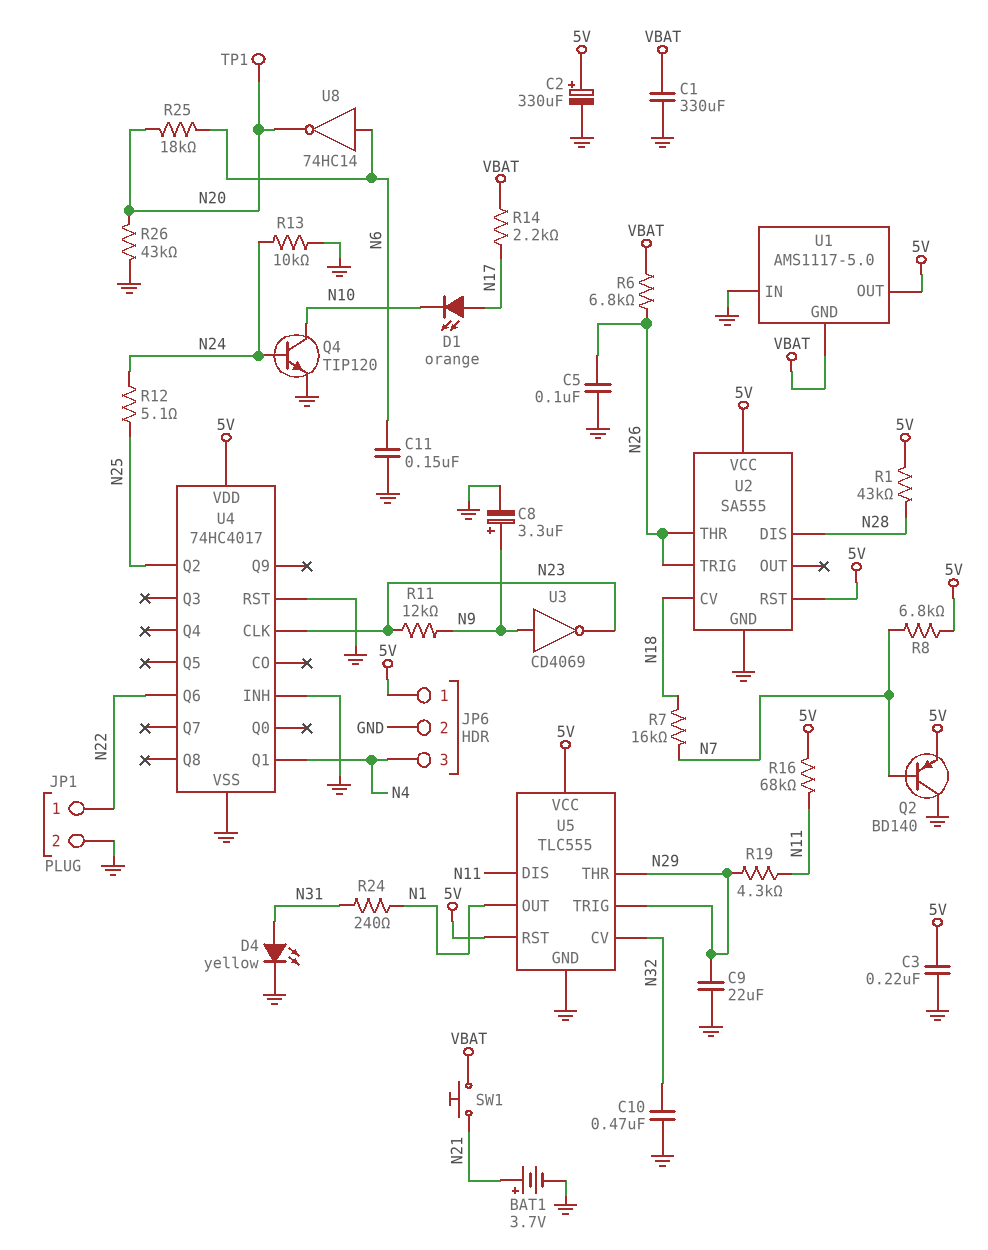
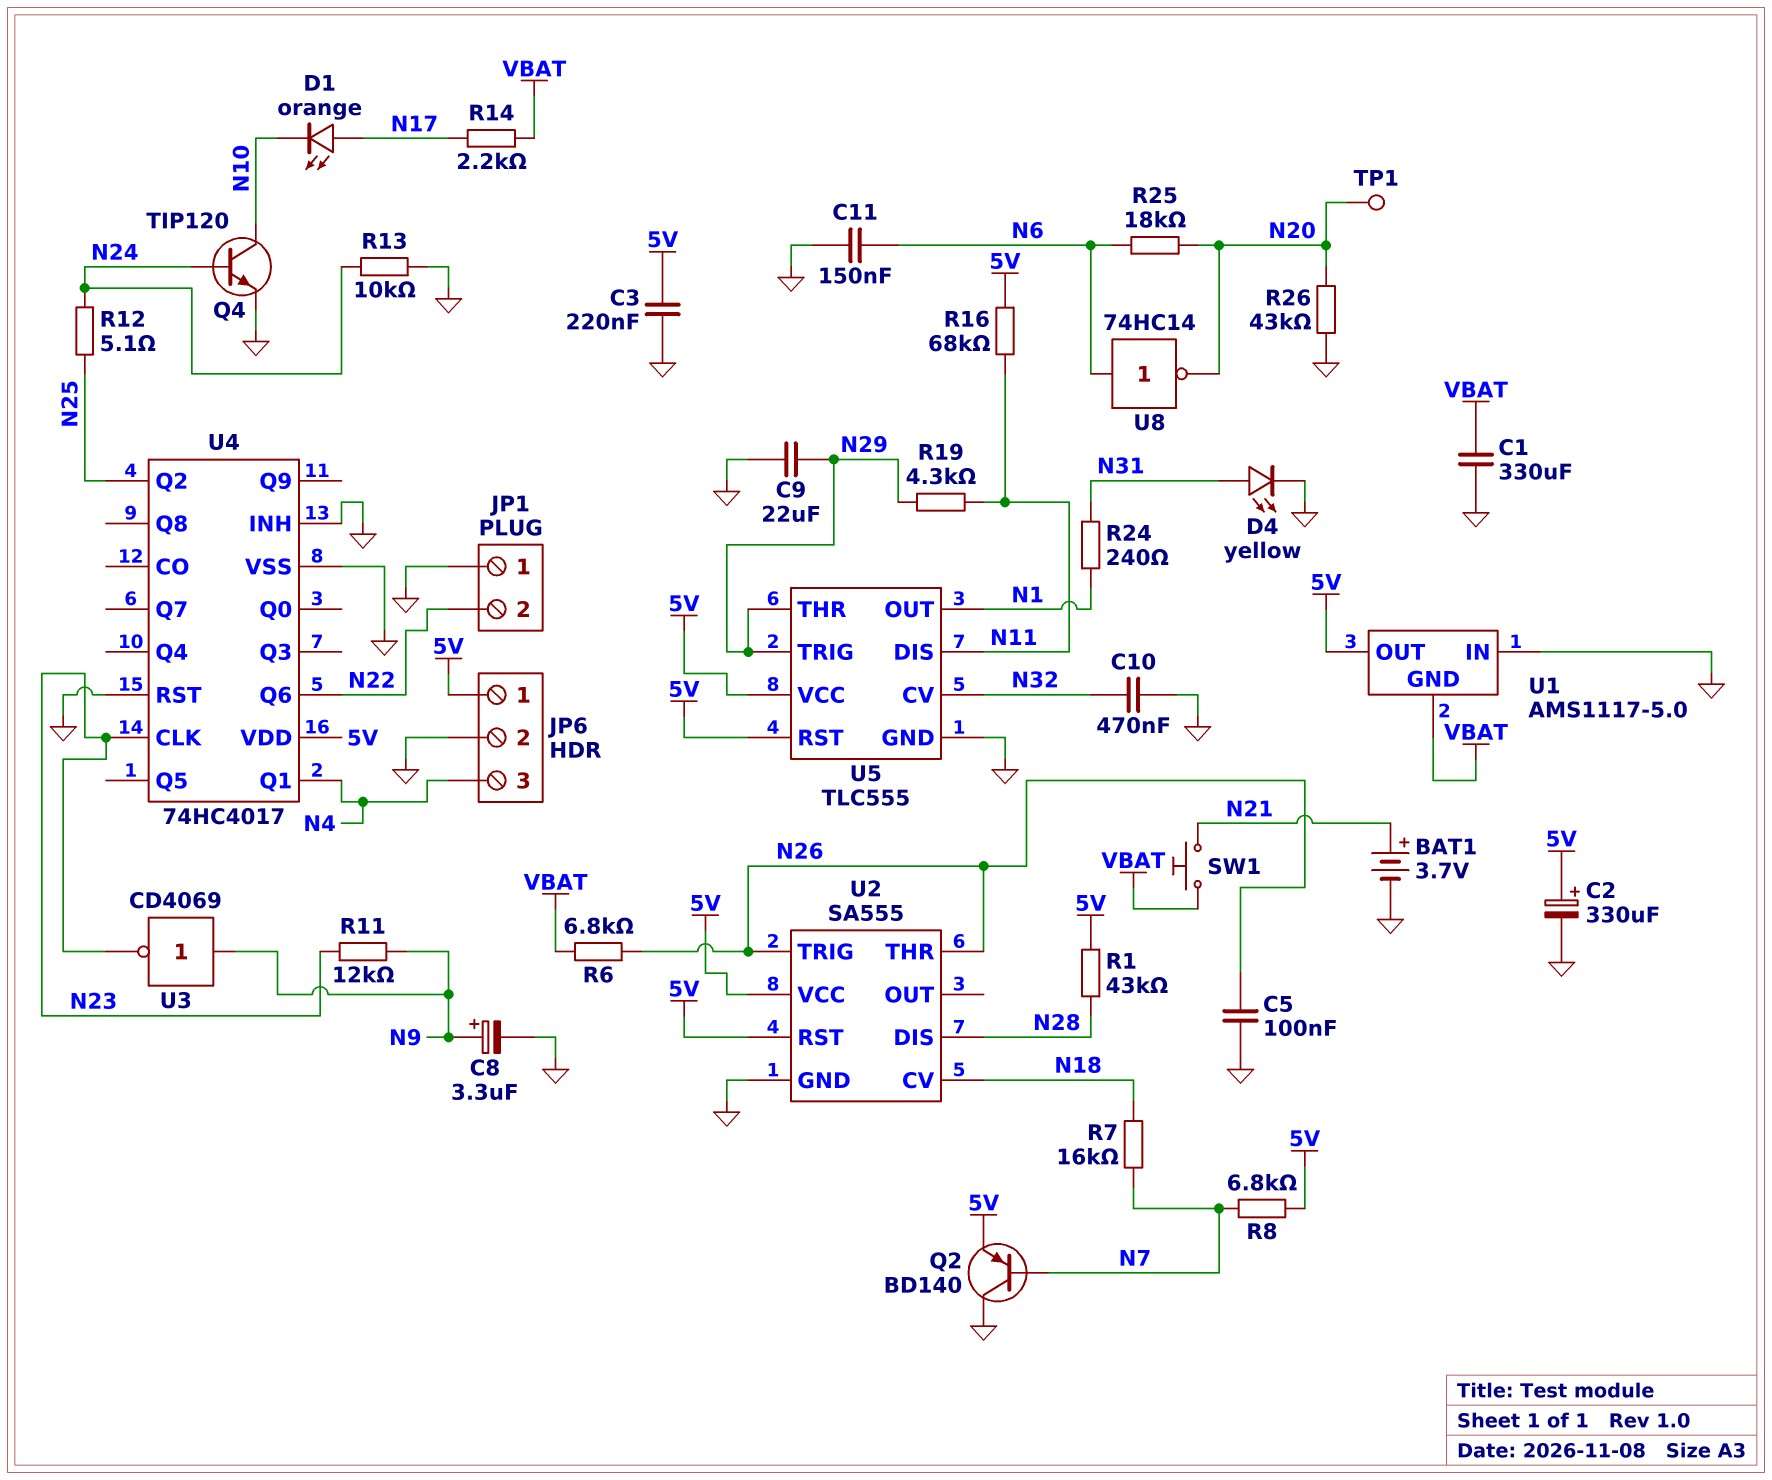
JP1 pin 1: N22 -> GND
JP1 pin 2: GND -> N22

